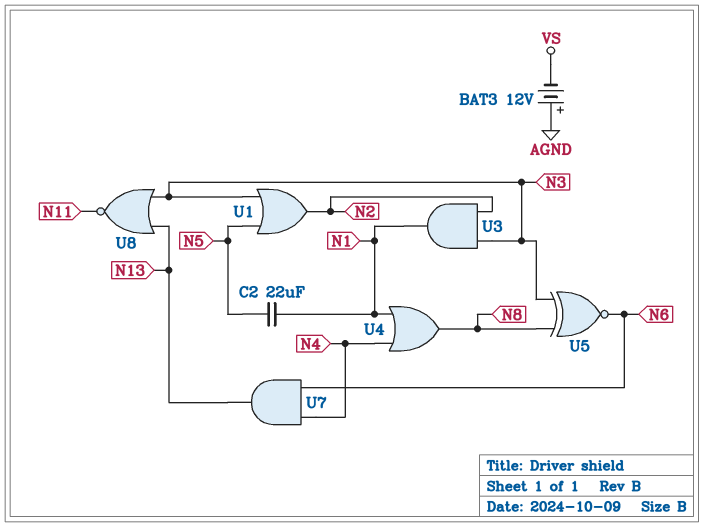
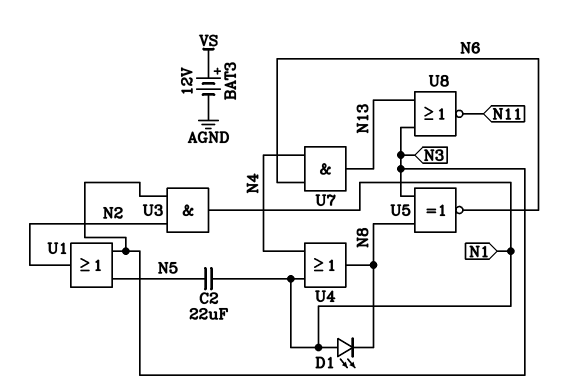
BAT3: 12V (plus AGND, minus VS) -> 12V (plus VS, minus AGND)
D1: none -> LED (A N1, K N8)

